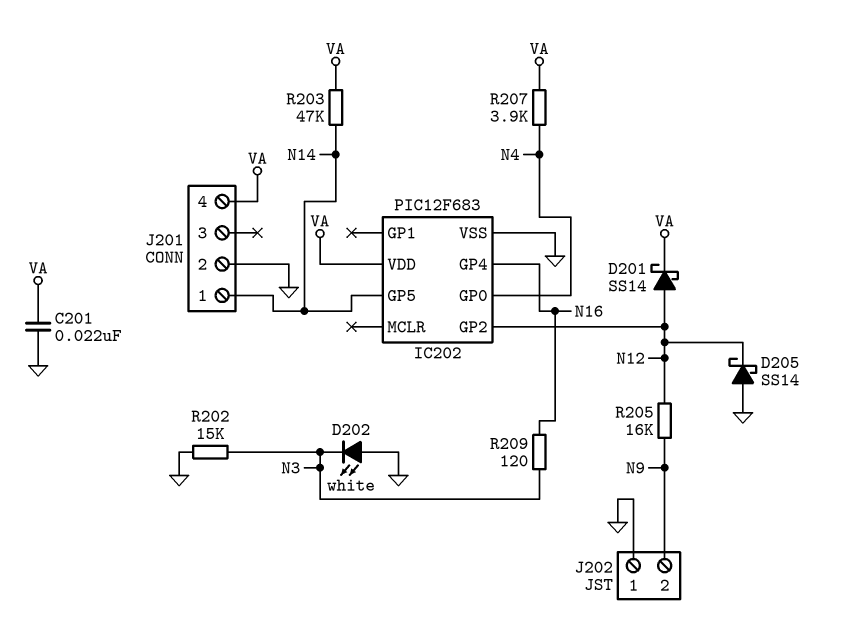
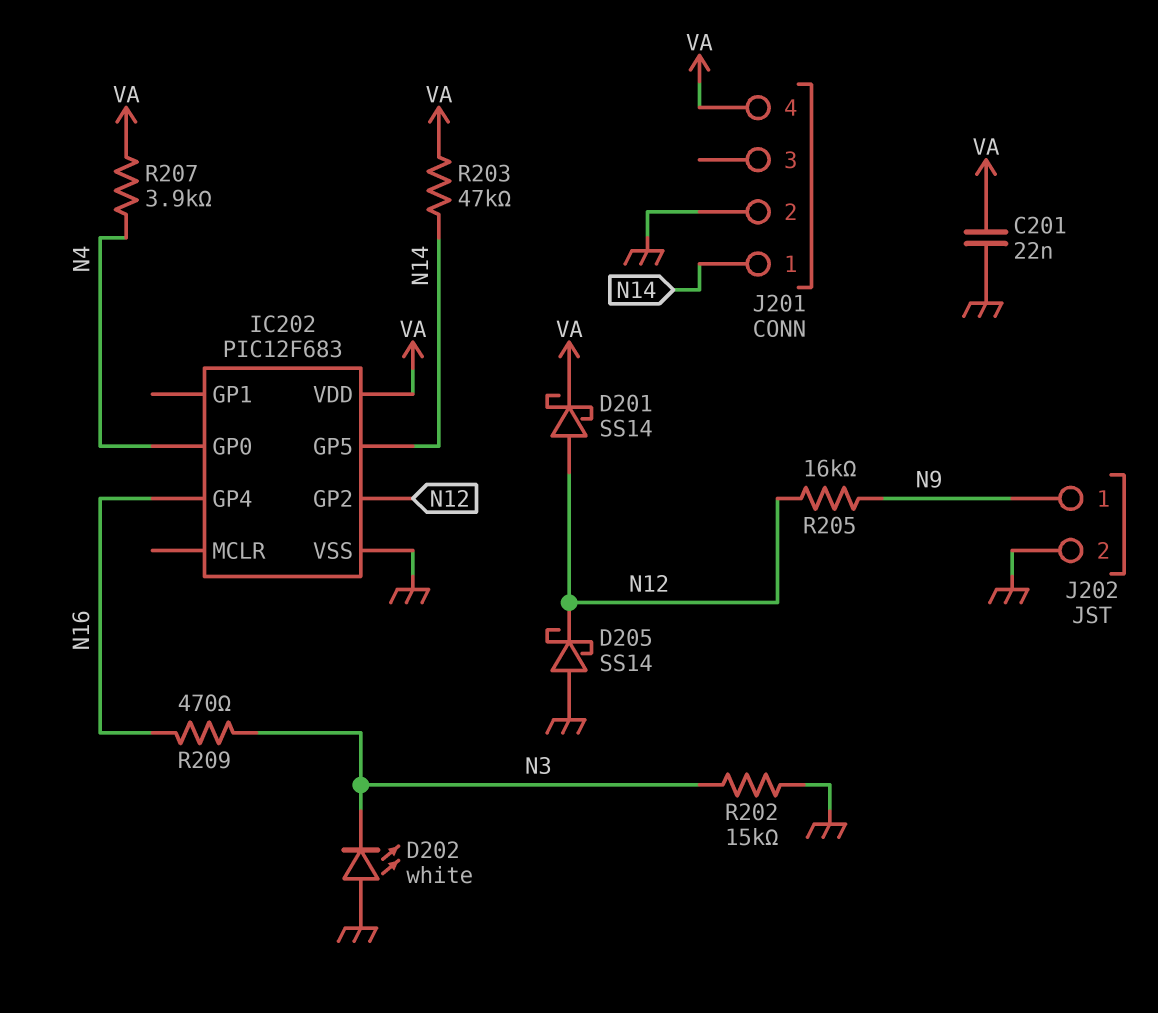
J202 pin 1: GND -> N9
J202 pin 2: N9 -> GND
R209: 120 (N3, N16) -> 470 (N3, N16)

